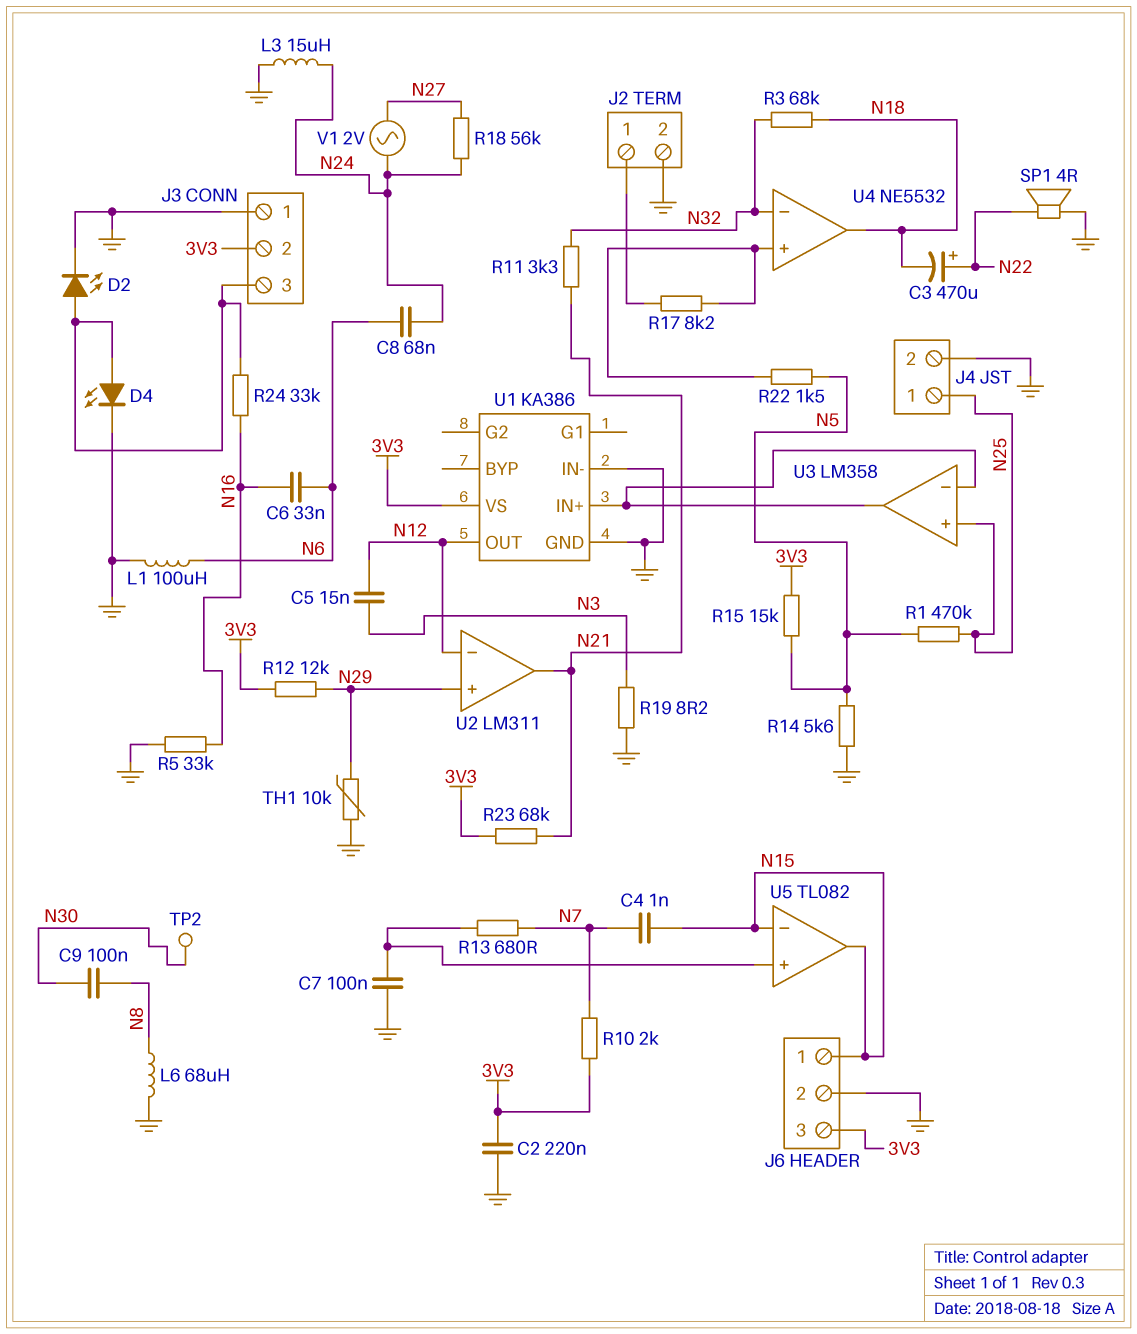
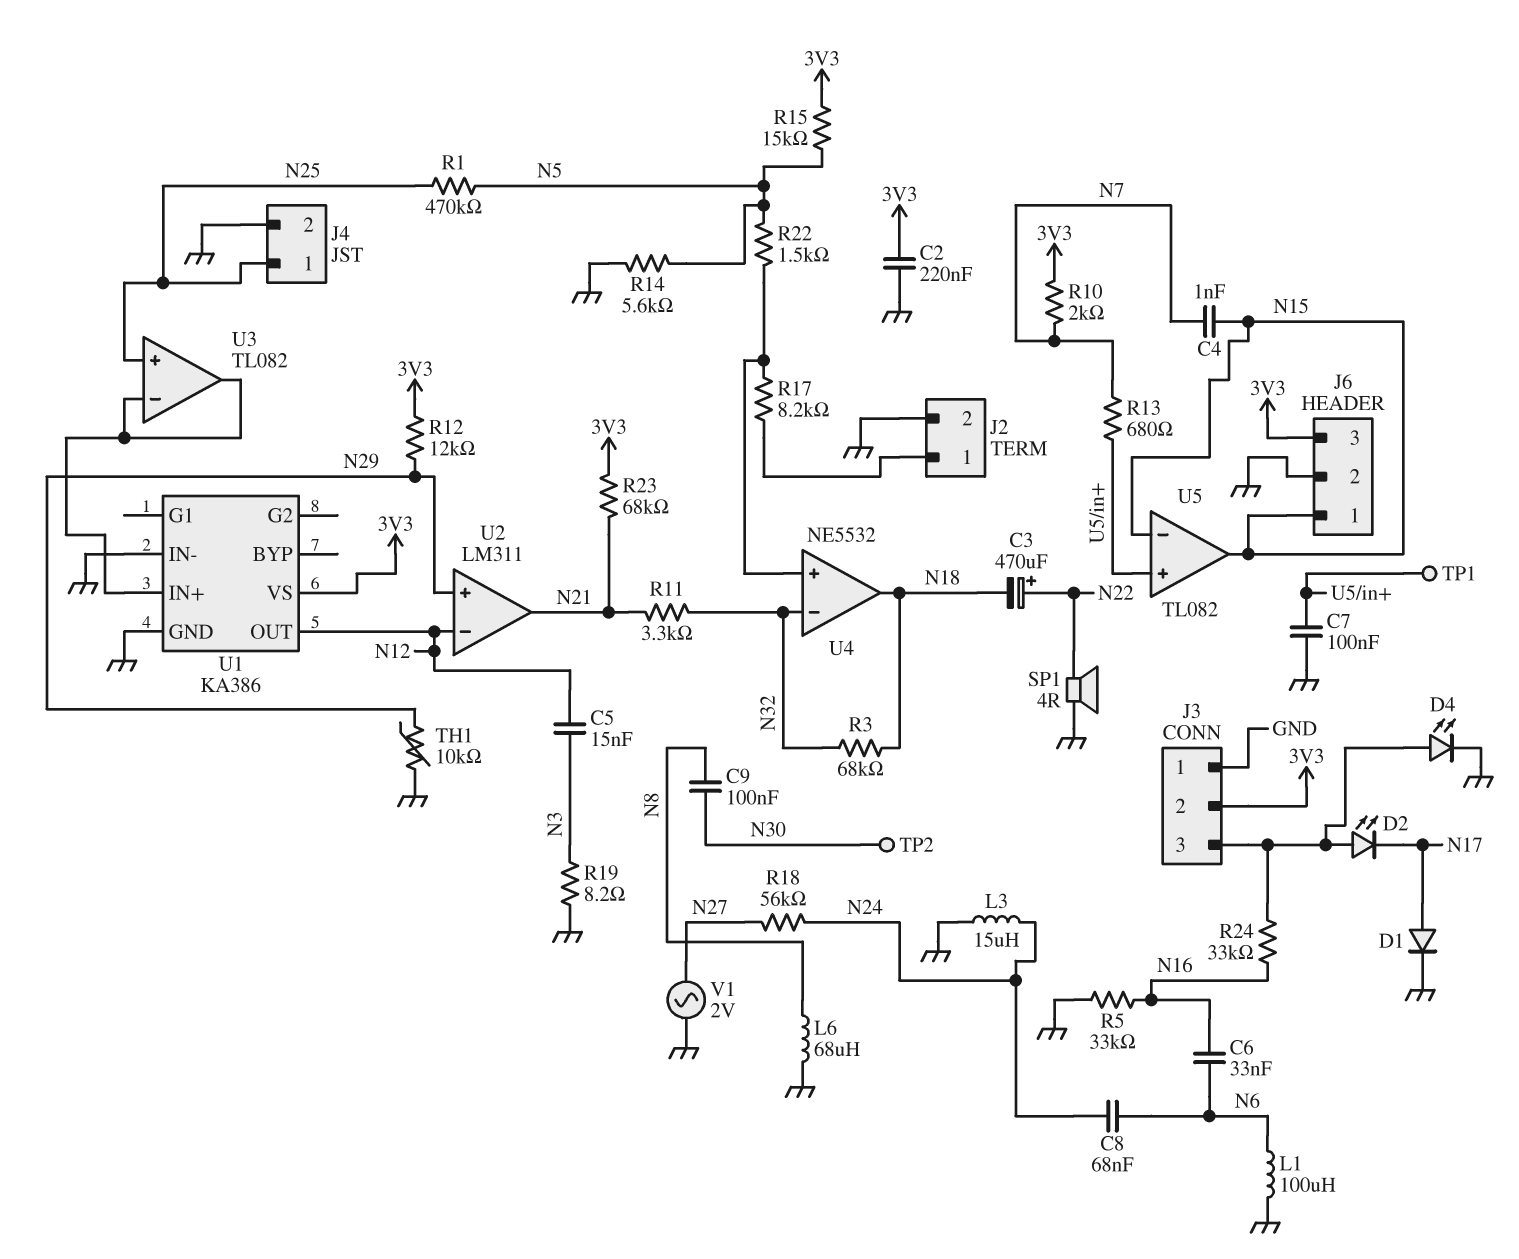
D1: none -> diode (A N17, K GND)
D2: LED (A J3/3, K GND) -> LED (A J3/3, K N17)
TP1: none -> test point (U5/in+)
U3: LM358 -> TL082
V1: AC 2V (N24, N27) -> AC 2V (GND, N27)

